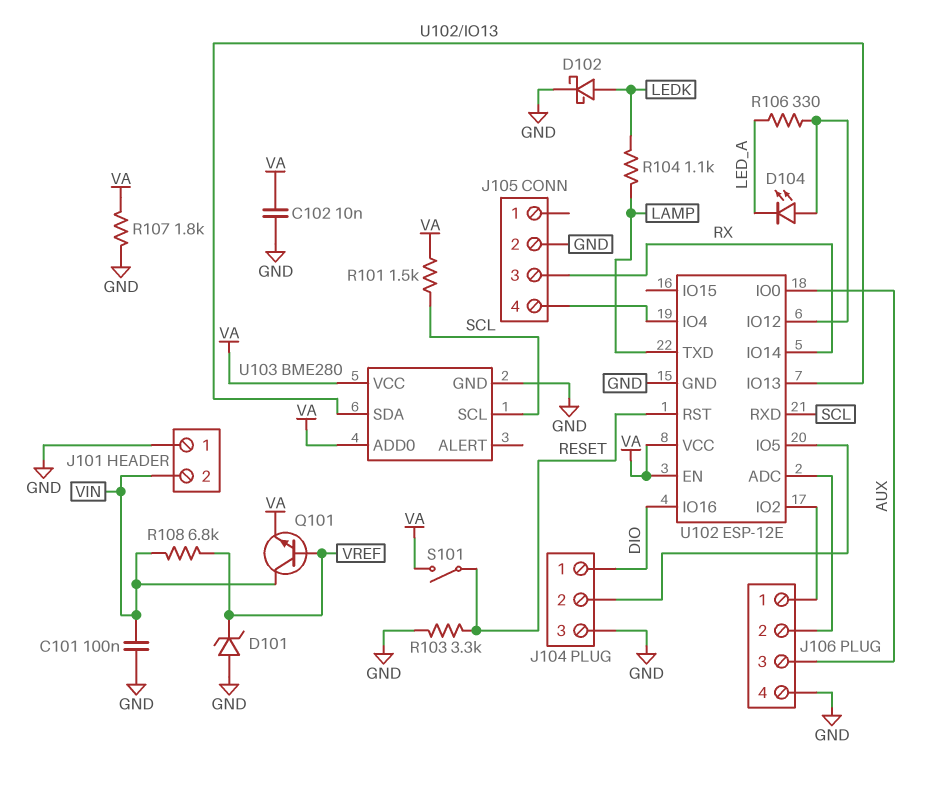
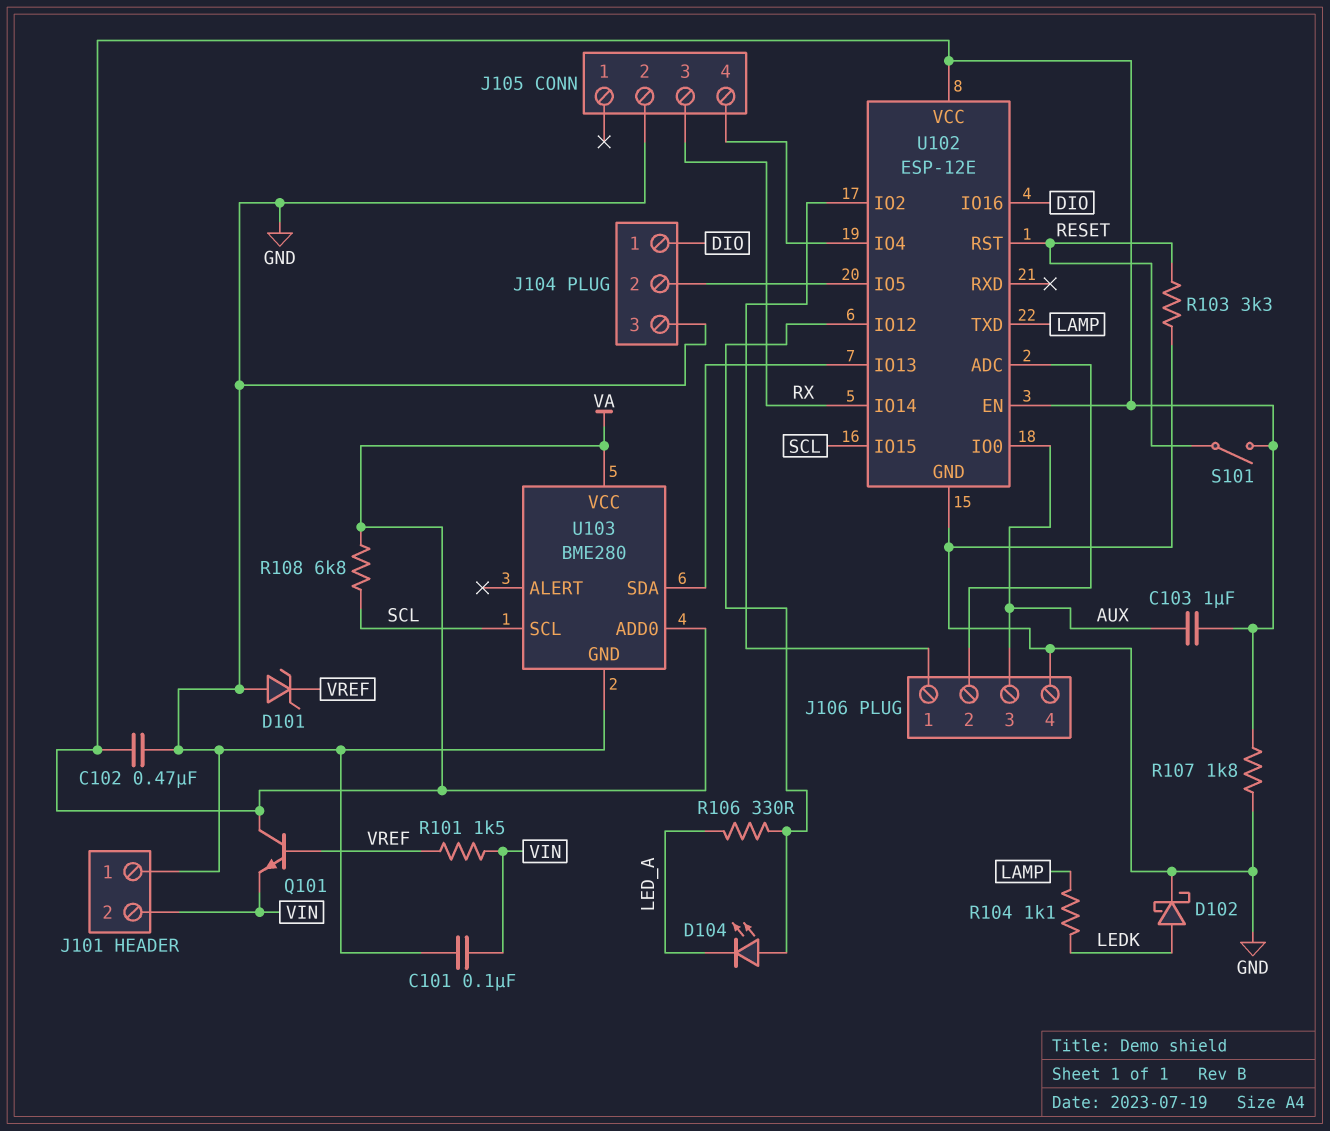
C102: 10nF (GND, VA) -> 470nF (GND, VA)
C103: none -> 1uF (AUX, VA)
Q101: NPN (B VREF, C VIN, E VA) -> NPN (B VREF, C VA, E VIN)
R101: 1.5k (SCL, VA) -> 1.5k (VIN, VREF)
R108: 6.8k (VIN, VREF) -> 6.8k (SCL, VA)
U102 pin IO15: none -> SCL
U102 pin RXD: SCL -> none

